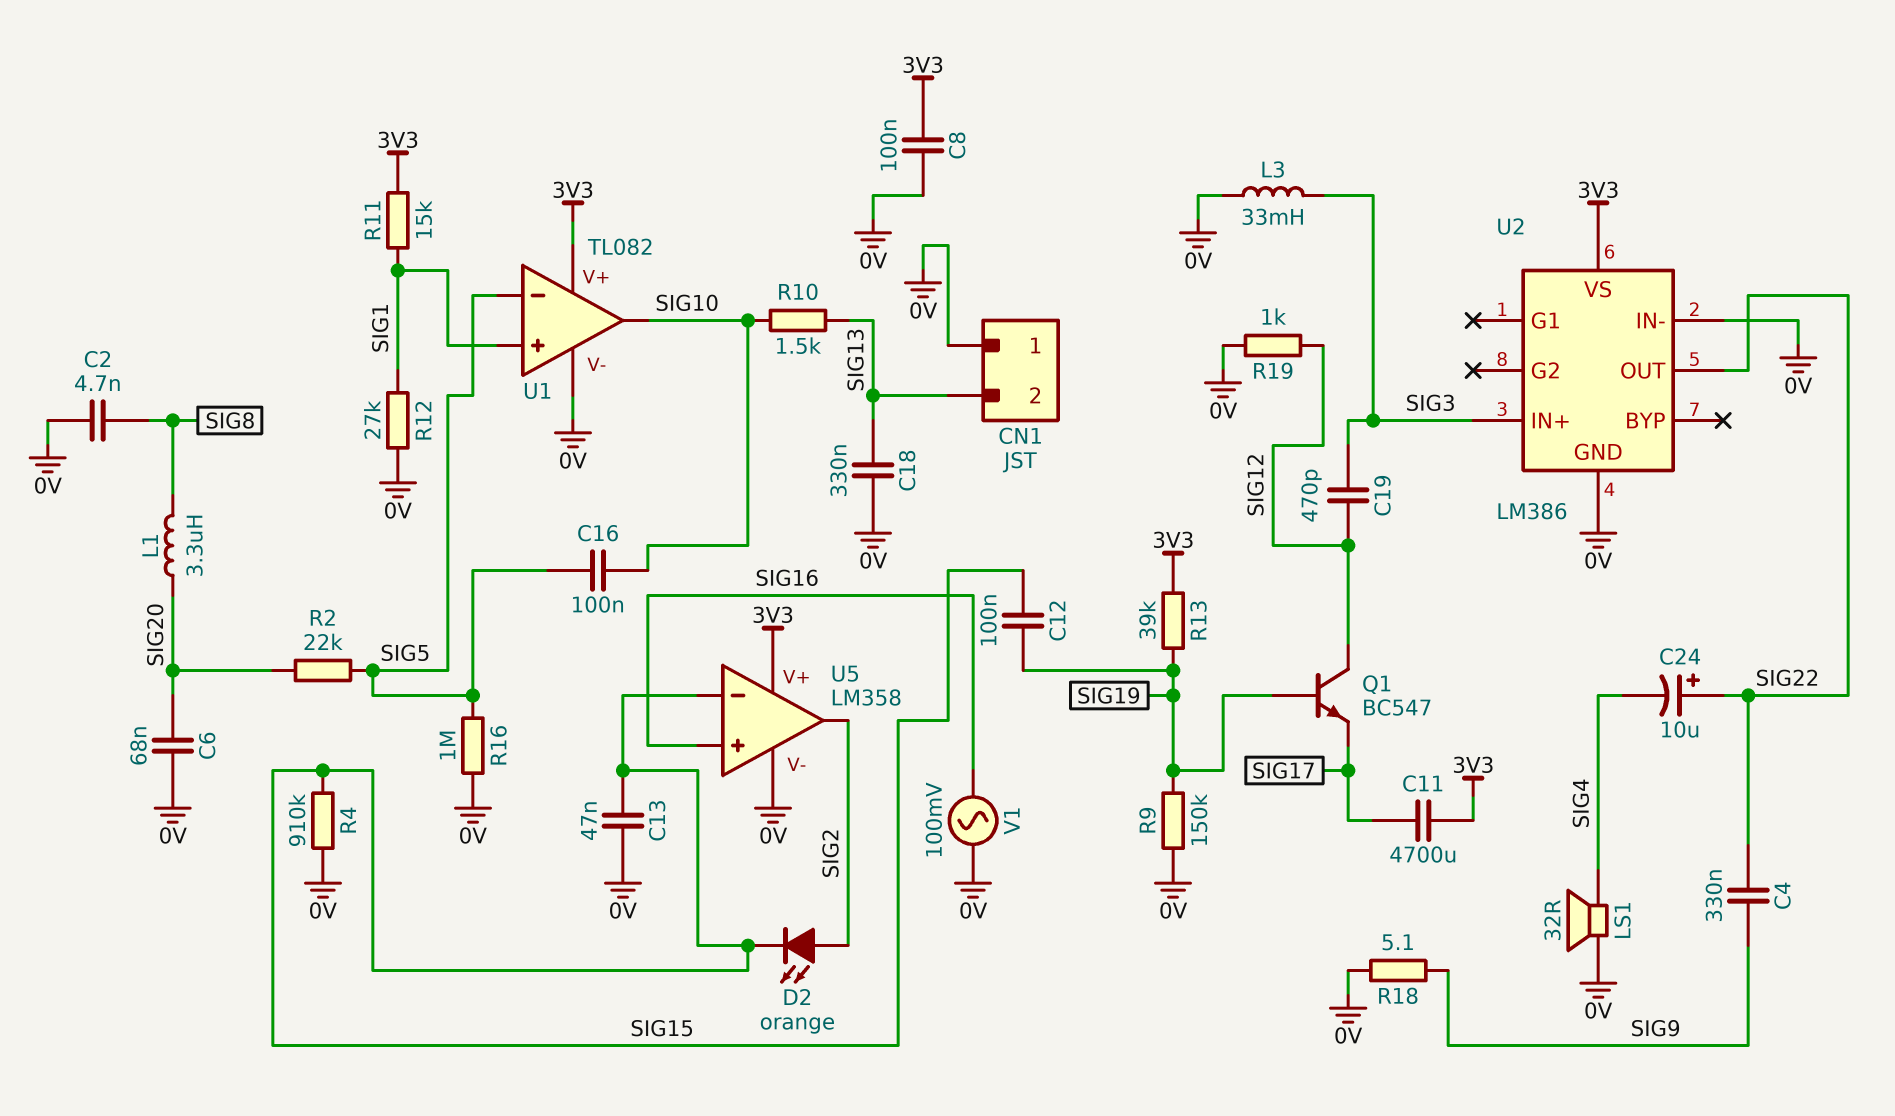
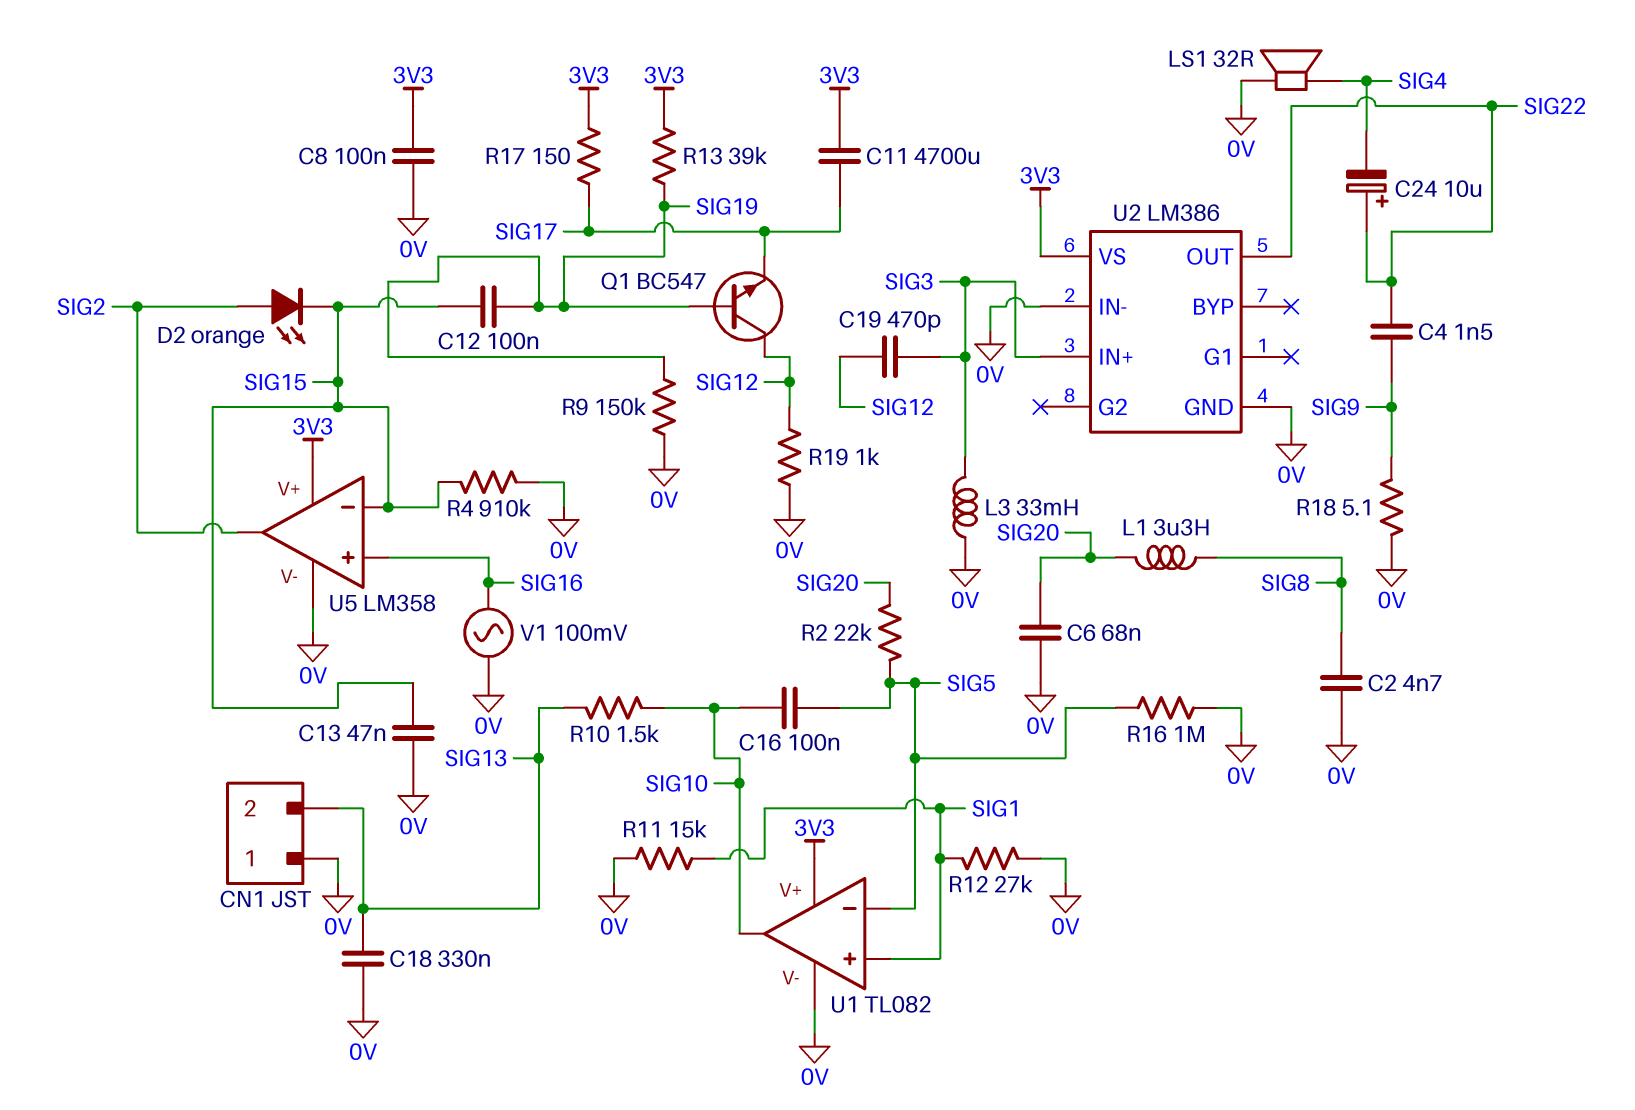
C4: 330nF (SIG9, SIG22) -> 1.5nF (SIG9, SIG22)
R11: 15k (3V3, SIG1) -> 15k (0V, SIG1)
R17: none -> 150 (3V3, SIG17)

